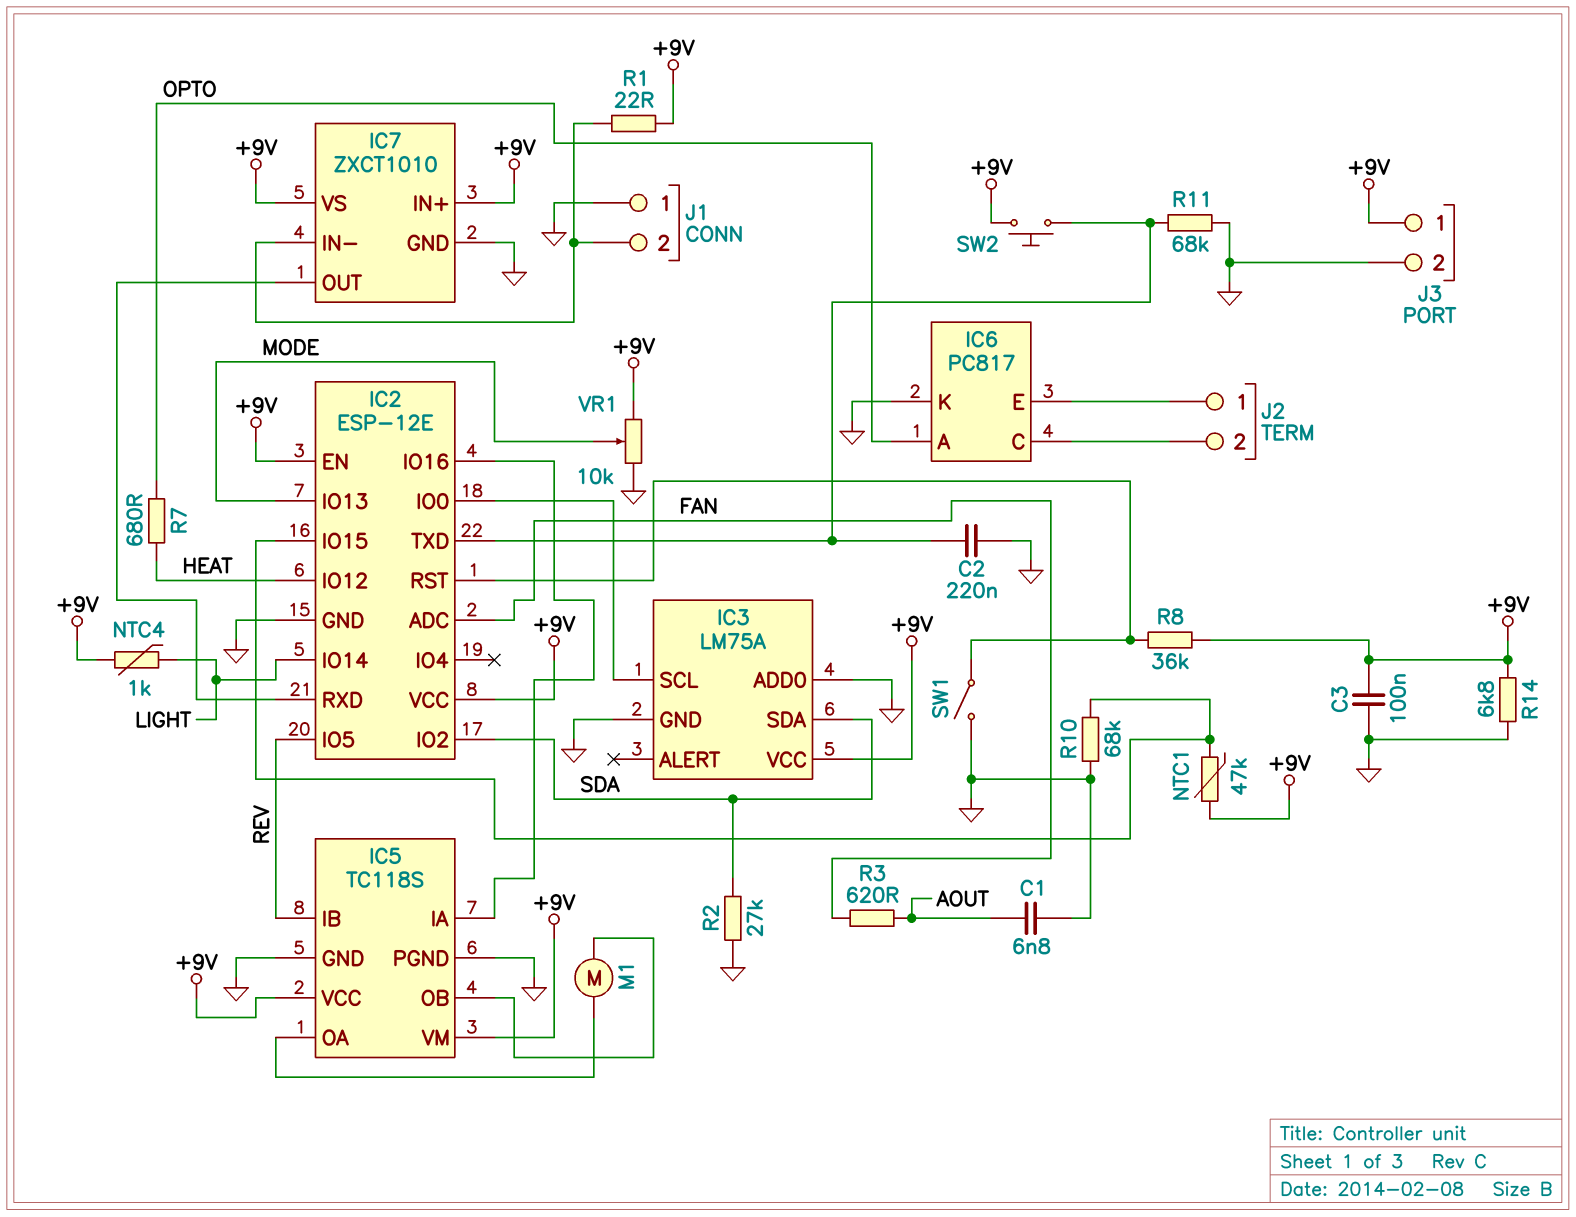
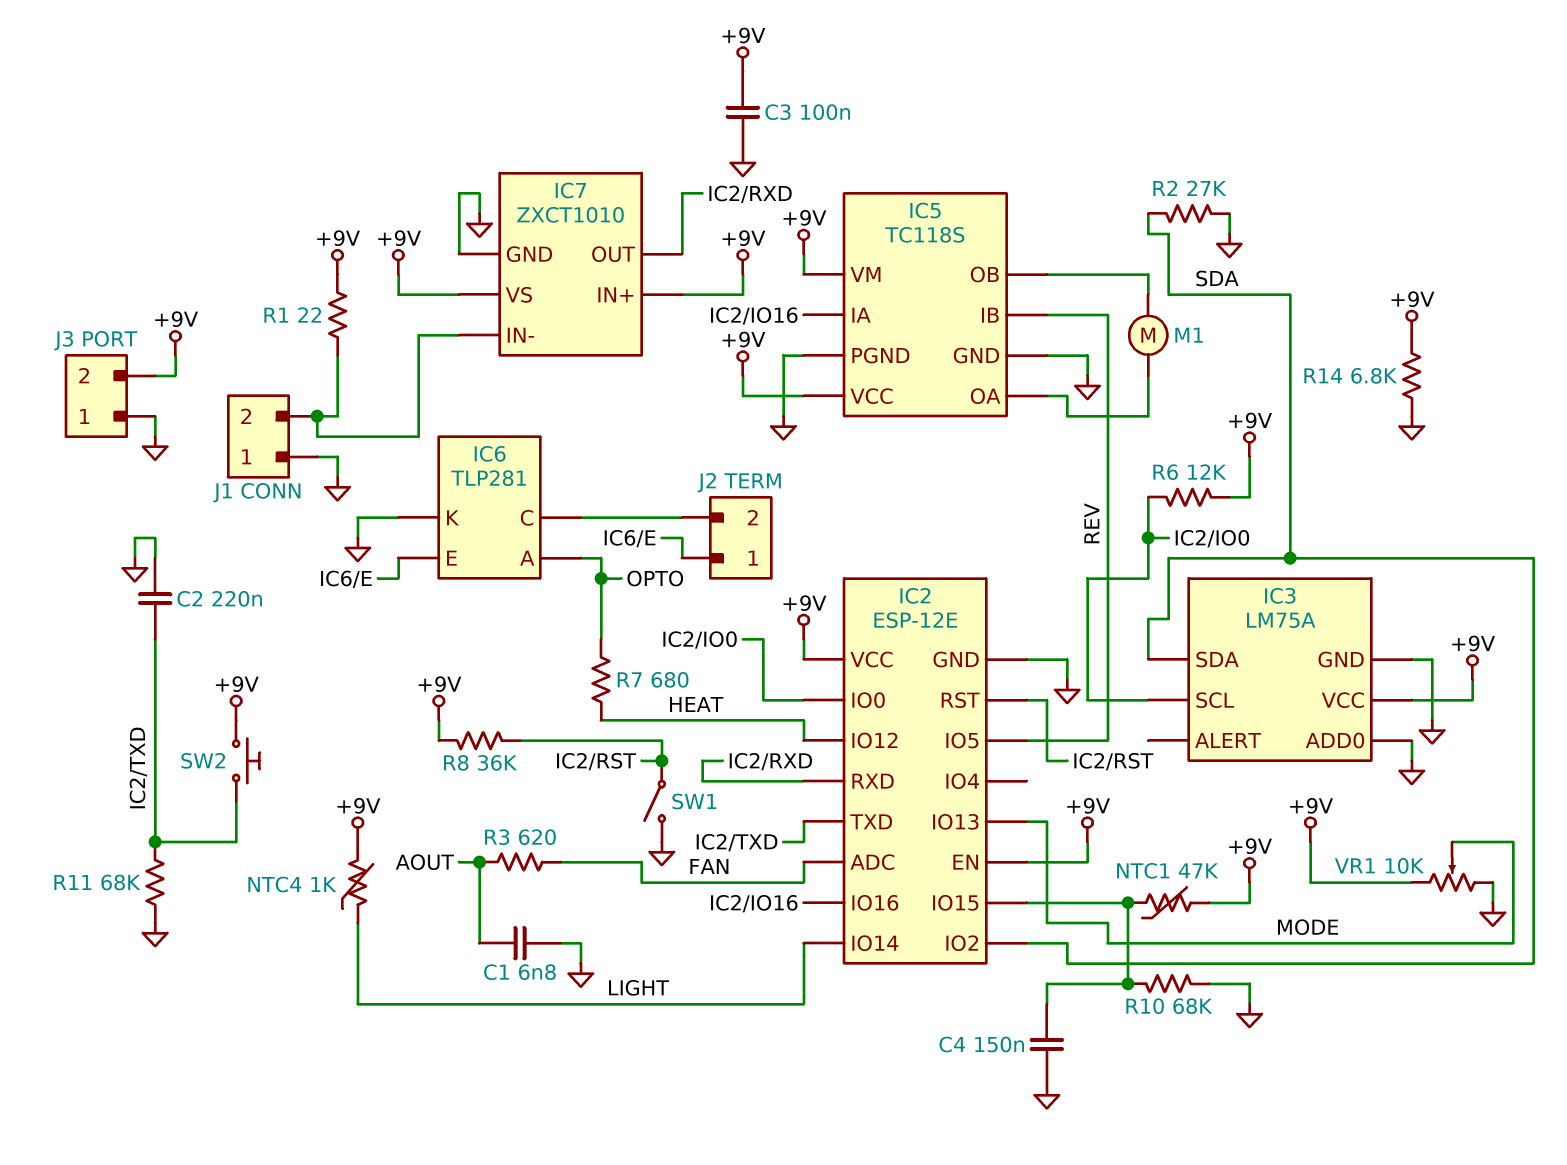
C4: none -> 150nF (GND, IC2/IO15)
IC6: PC817 -> TLP281
J3 pin 1: +9V -> GND
J3 pin 2: GND -> +9V
R6: none -> 12k (+9V, IC2/IO0)

